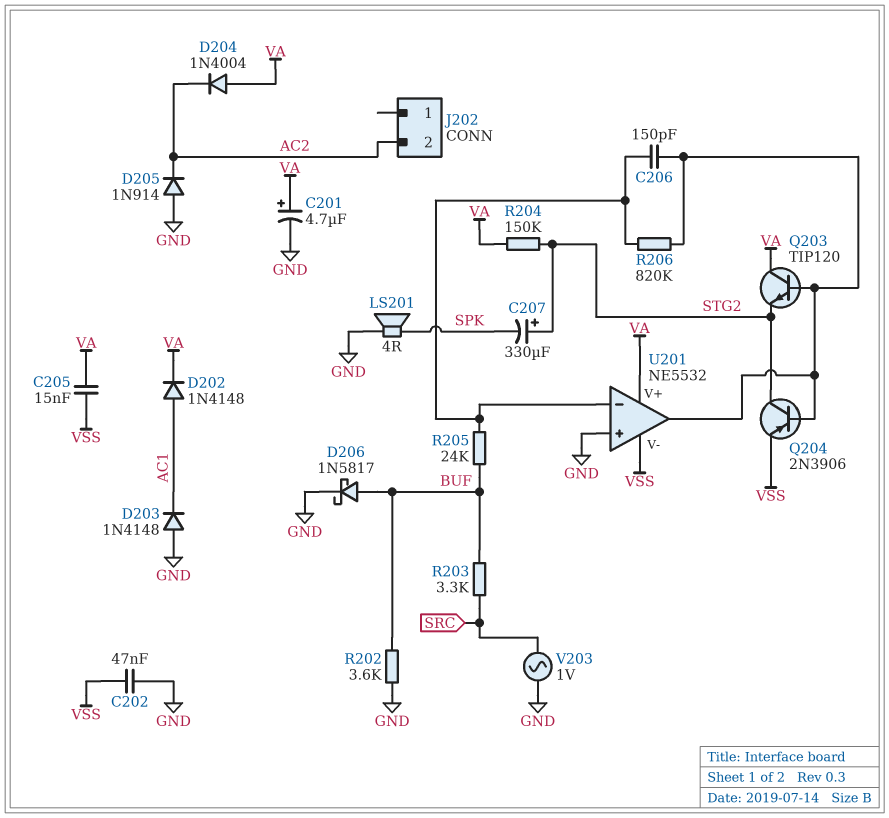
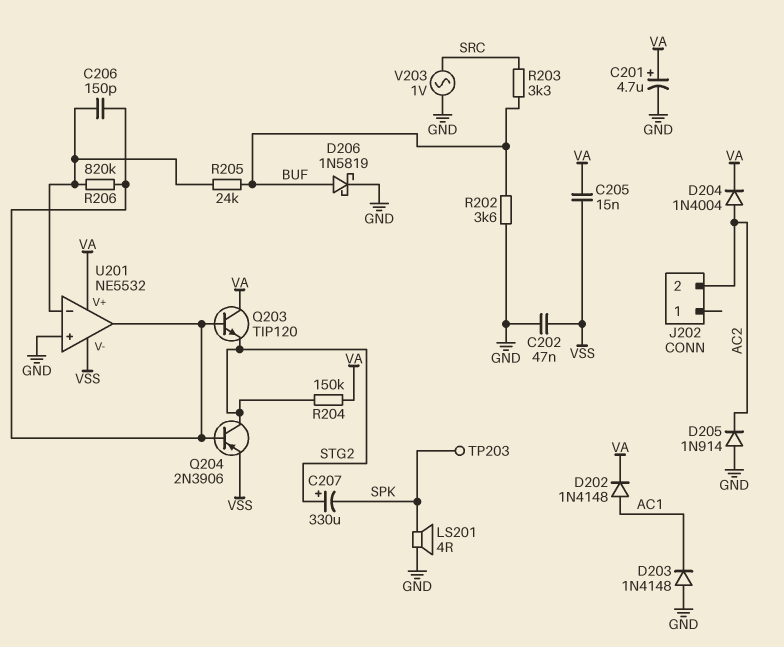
D204: diode 1N4004 (A VA, K AC2) -> diode 1N4004 (A AC2, K VA)
D206: schottky 1N5817 (A BUF, K GND) -> schottky 1N5819 (A BUF, K GND)
TP203: none -> test point (SPK)

